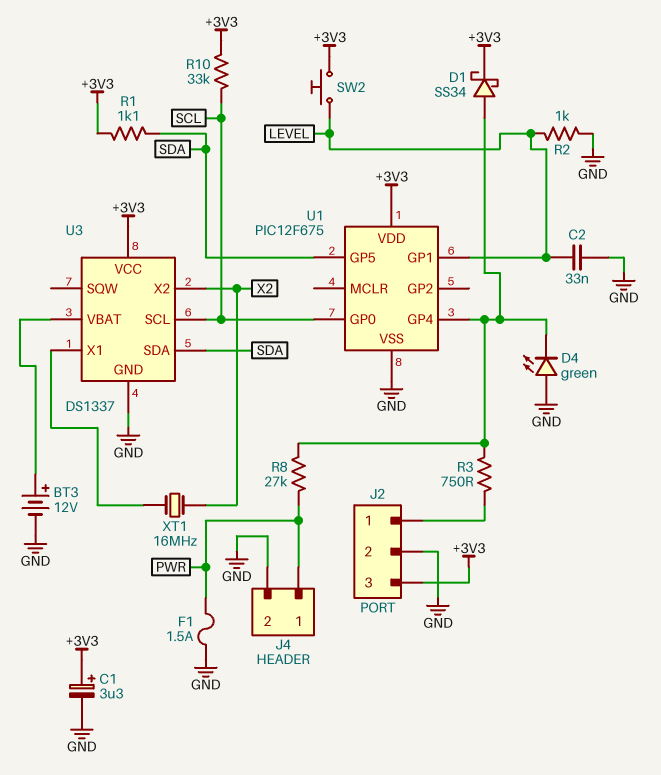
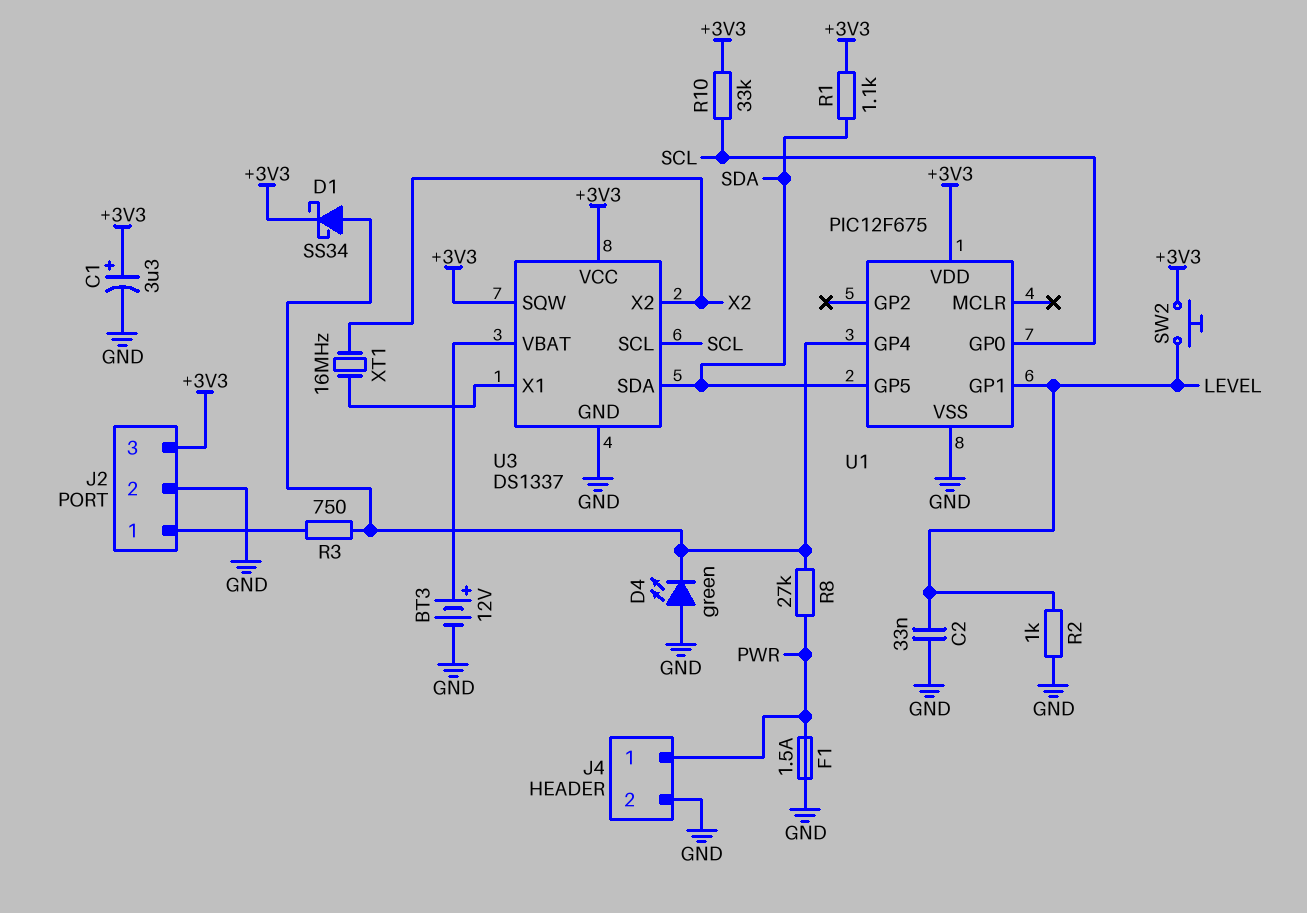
U3 pin SQW: none -> +3V3

